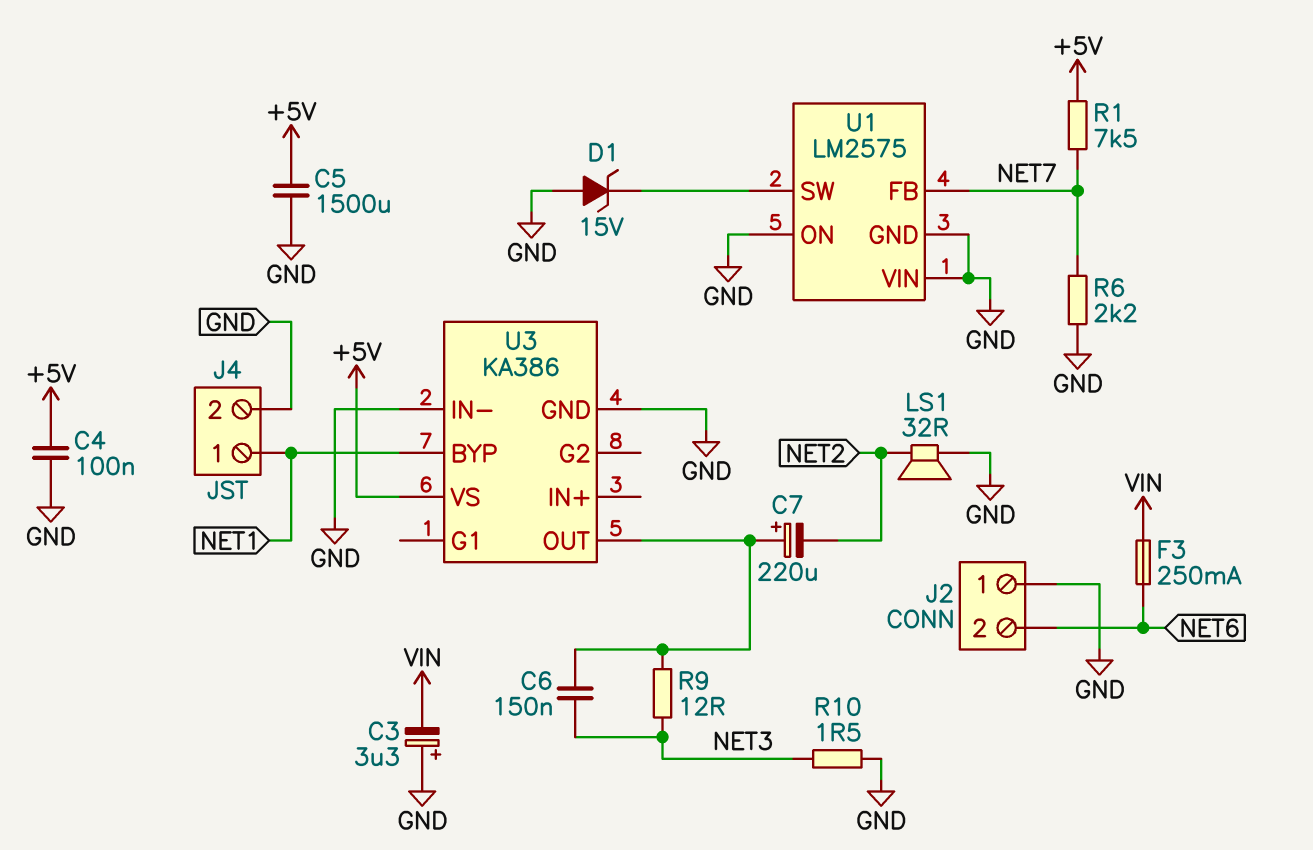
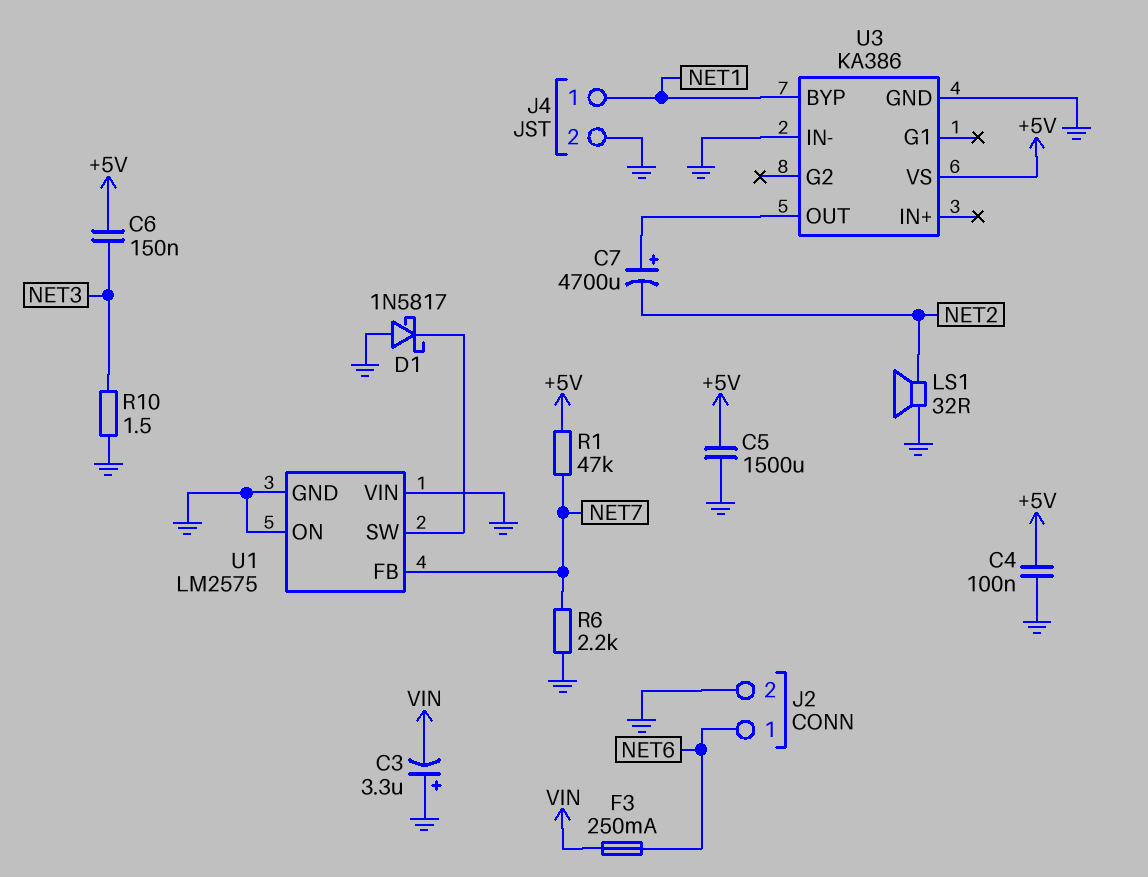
C6: 150nF (NET3, U3/OUT) -> 150nF (+5V, NET3)
C7: 220uF (plus U3/OUT, minus NET2) -> 4700uF (plus U3/OUT, minus NET2)
D1: zener 15V (A GND, K U1/SW) -> schottky 1N5817 (A GND, K U1/SW)
J2 pin 1: GND -> NET6
J2 pin 2: NET6 -> GND
R1: 7.5k (+5V, NET7) -> 47k (+5V, NET7)
R9: 12 (NET3, U3/OUT) -> none

